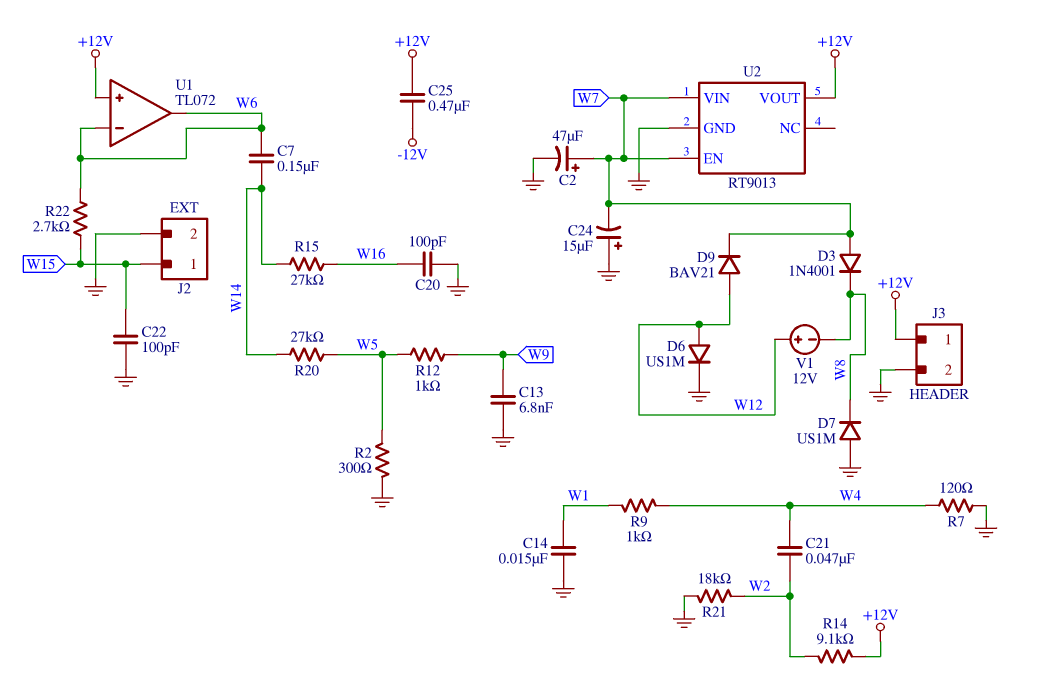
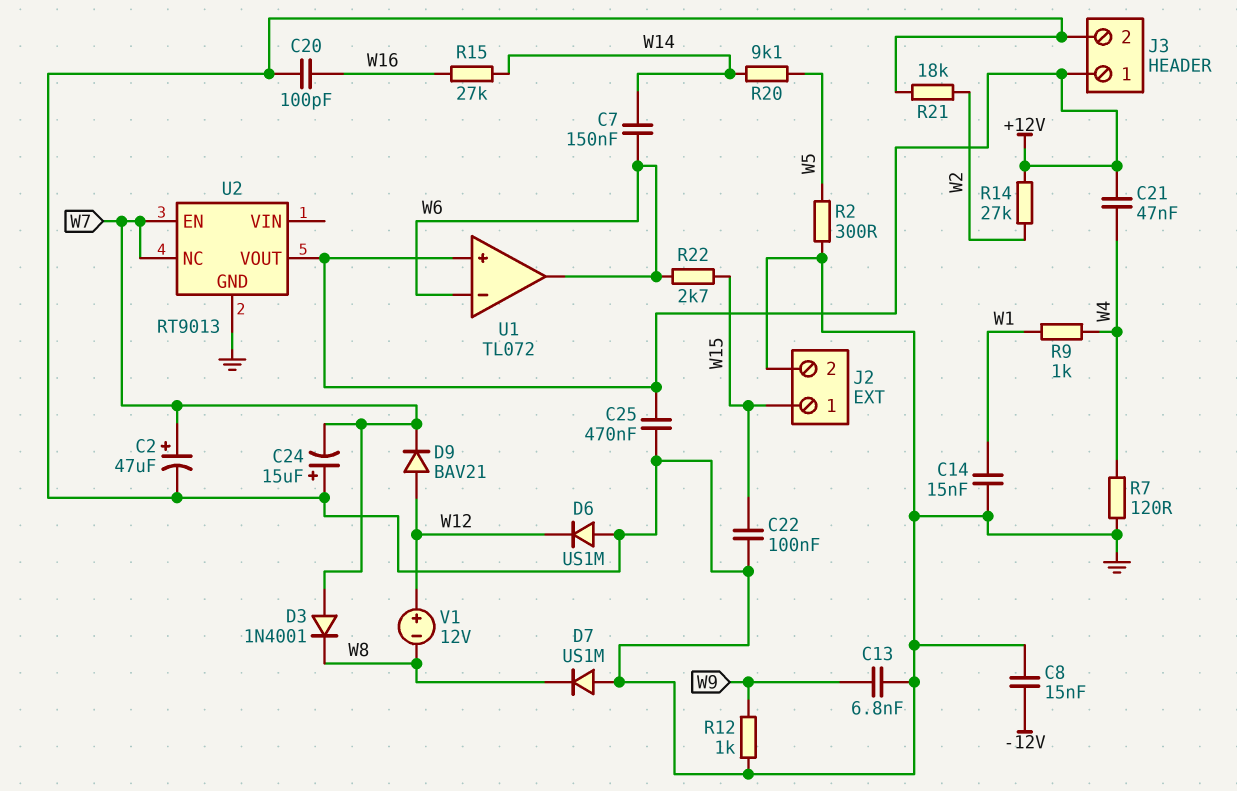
C8: none -> 15nF (-12V, GND)
C21: 47nF (W2, W4) -> 47nF (+12V, W4)
C22: 100pF (GND, W15) -> 100nF (GND, W15)
C25: 470nF (+12V, -12V) -> 470nF (+12V, GND)
D6: diode US1M (A W12, K GND) -> diode US1M (A GND, K W12)
R12: 1k (W5, W9) -> 1k (GND, W9)
R14: 9.1k (+12V, W2) -> 27k (+12V, W2)
R20: 27k (W5, W14) -> 9.1k (W5, W14)
U2 pin NC: none -> W7
U2 pin VIN: W7 -> none

